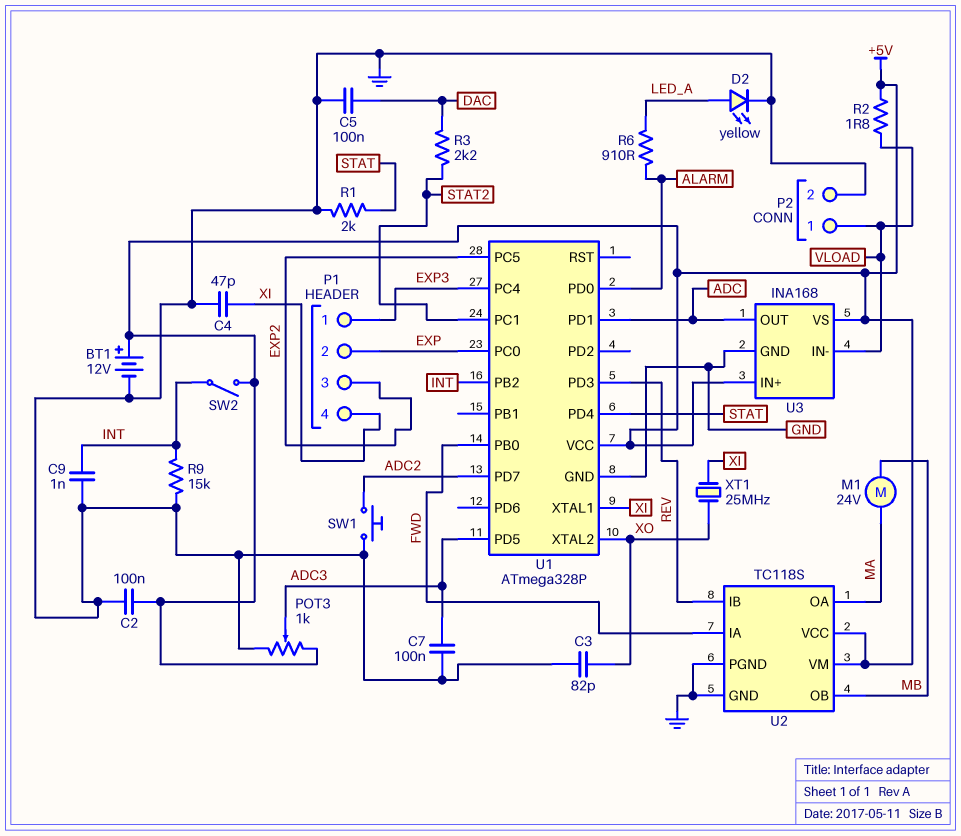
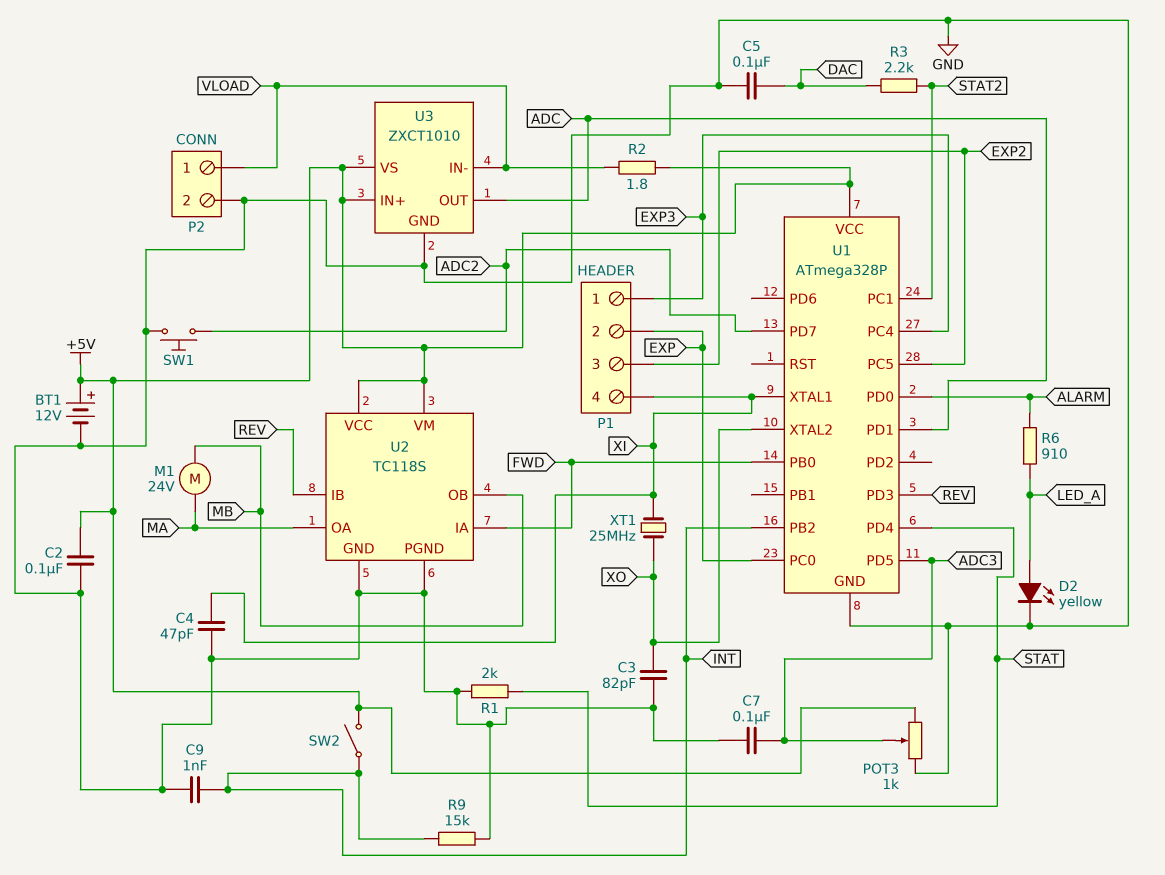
U3: INA168 -> ZXCT1010

